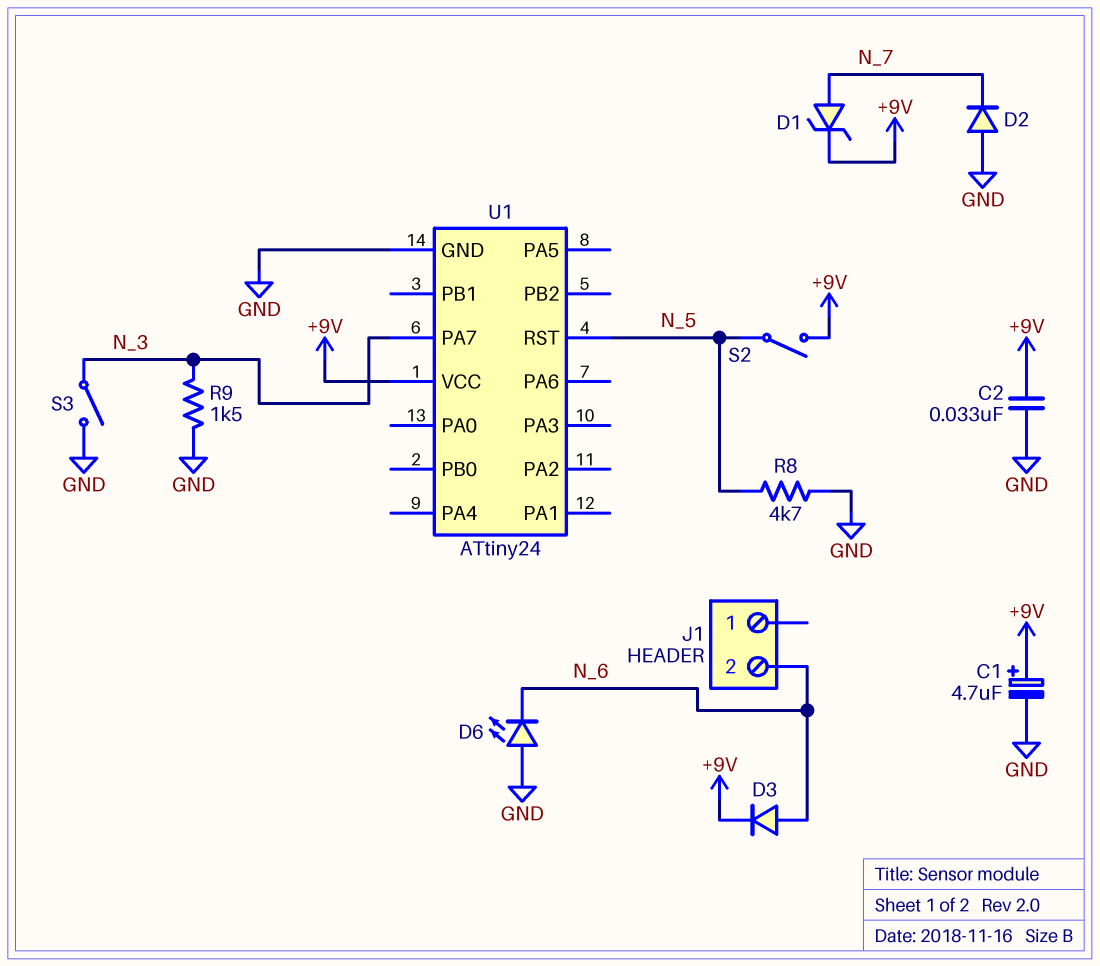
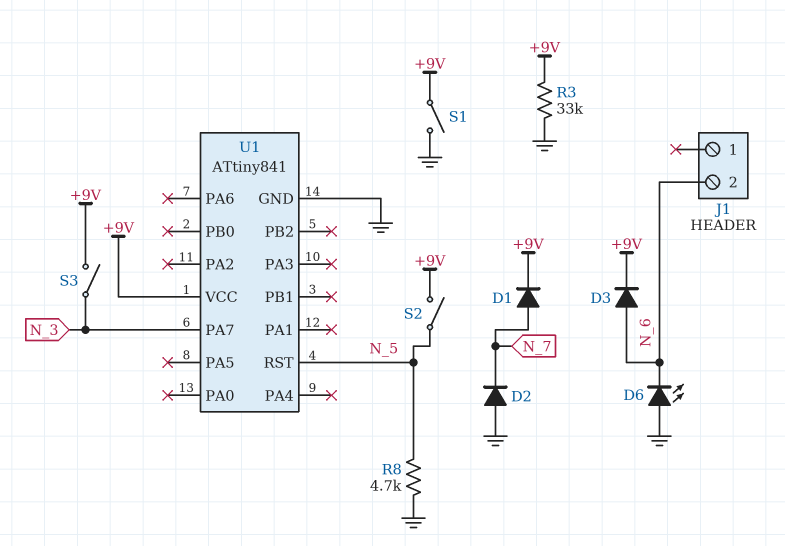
C1: 4.7uF (plus +9V, minus GND) -> none
C2: 33nF (+9V, GND) -> none
D1: zener (A N_7, K +9V) -> diode (A N_7, K +9V)
R3: none -> 33k (+9V, GND)
R9: 1.5k (GND, N_3) -> none
S1: none -> switch (+9V, GND)
S3: switch (GND, N_3) -> switch (+9V, N_3)
U1: ATtiny24 -> ATtiny841

